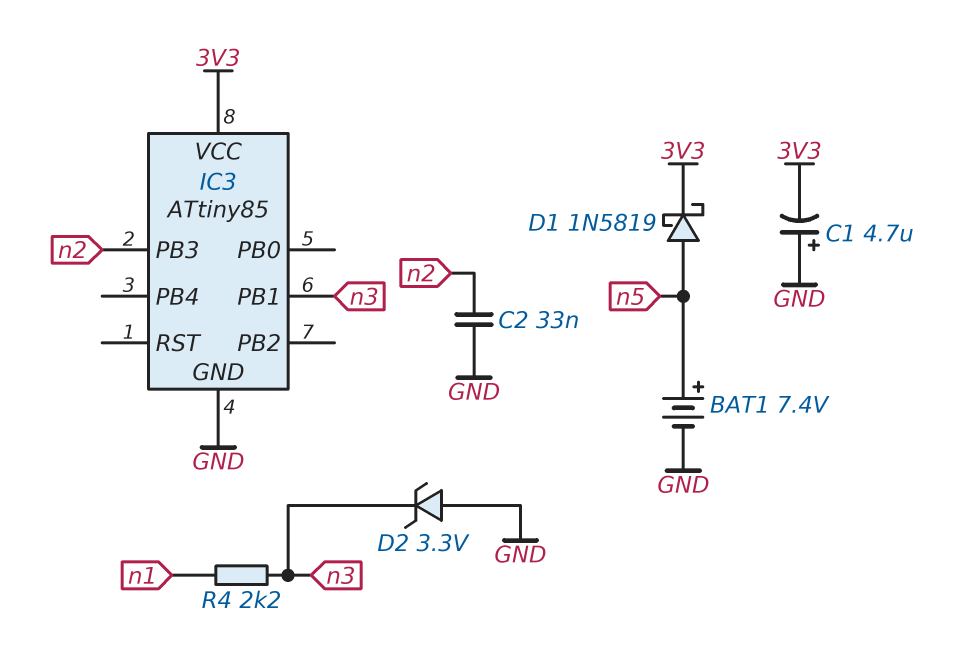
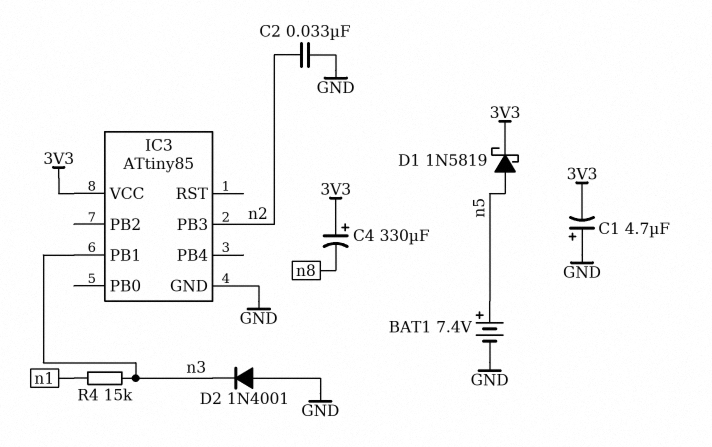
C4: none -> 330uF (plus 3V3, minus n8)
D2: zener 3.3V (A GND, K n3) -> diode 1N4001 (A GND, K n3)
R4: 2.2k (n1, n3) -> 15k (n1, n3)

